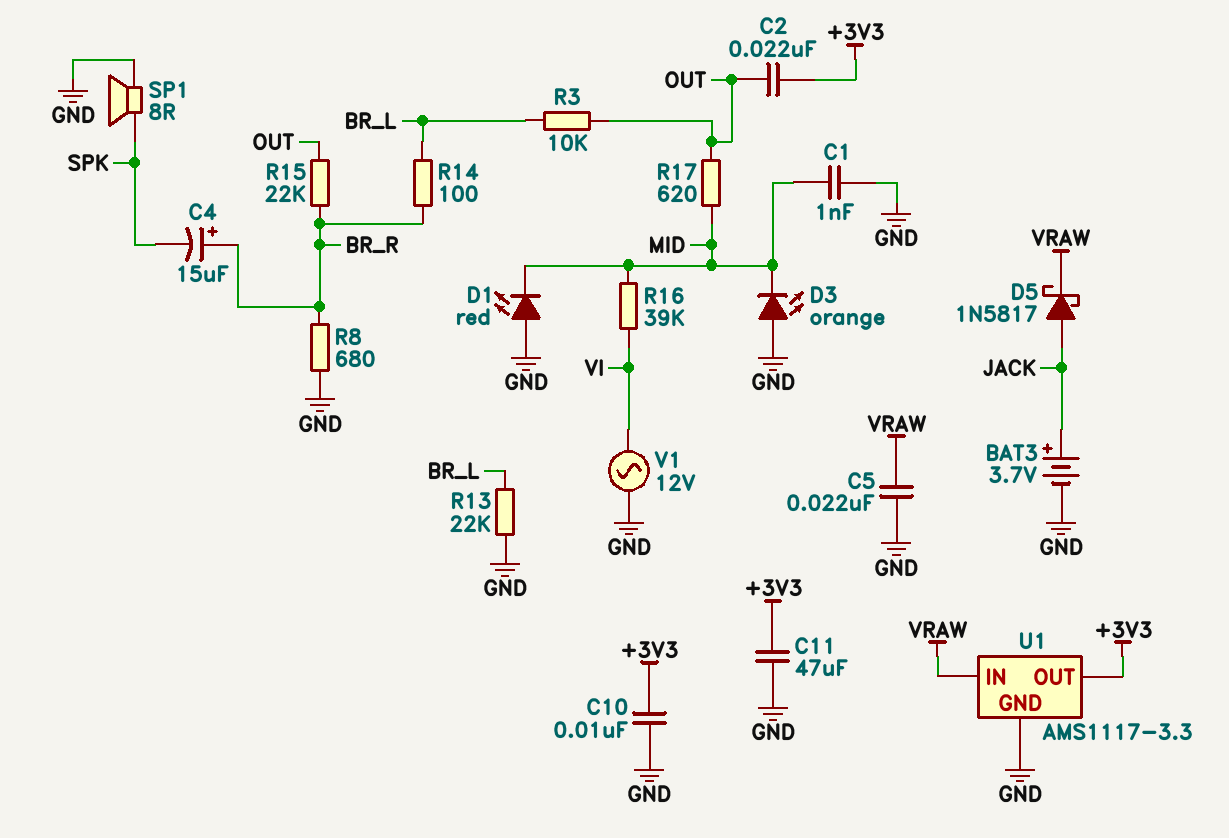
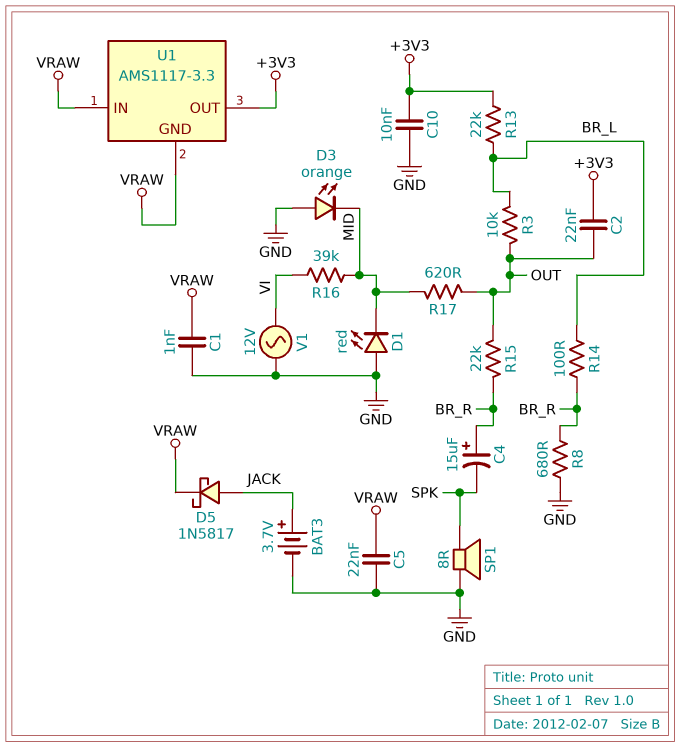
C1: 1nF (GND, MID) -> 1nF (GND, VRAW)
C11: 47uF (+3V3, GND) -> none
R13: 22k (BR_L, GND) -> 22k (+3V3, BR_L)
U1 pin GND: GND -> VRAW

